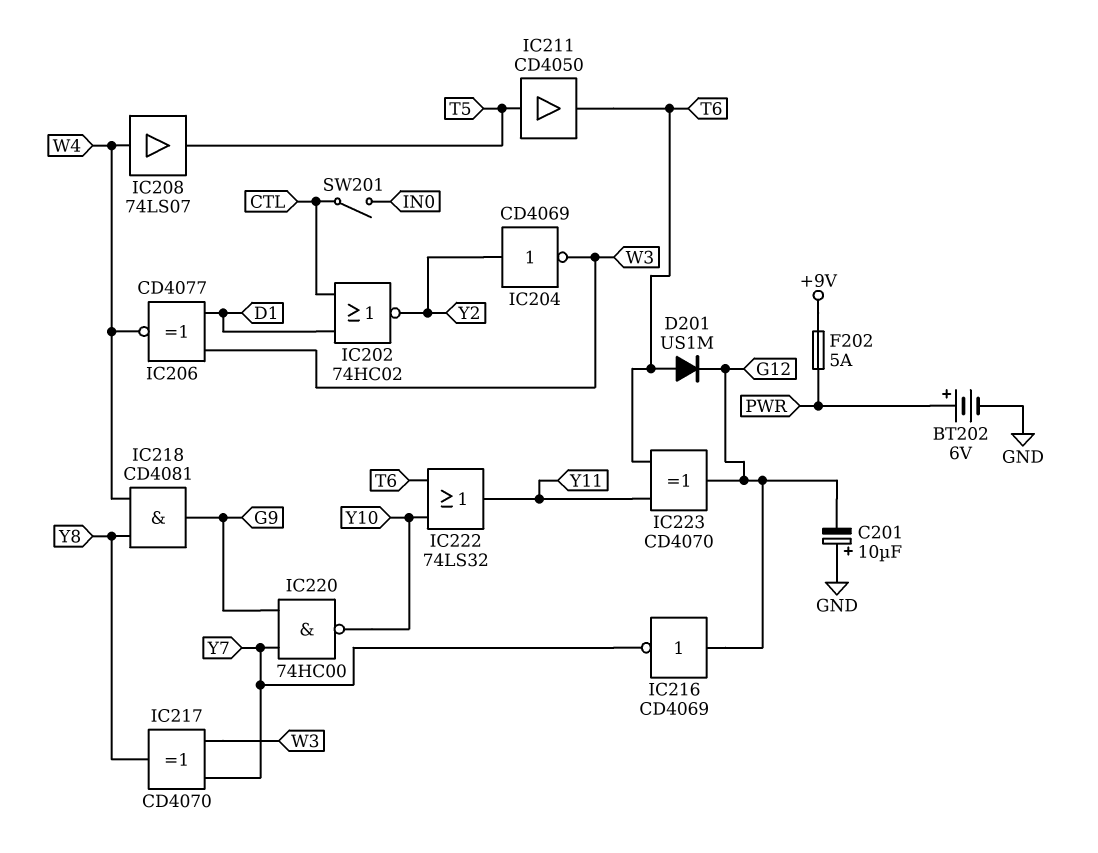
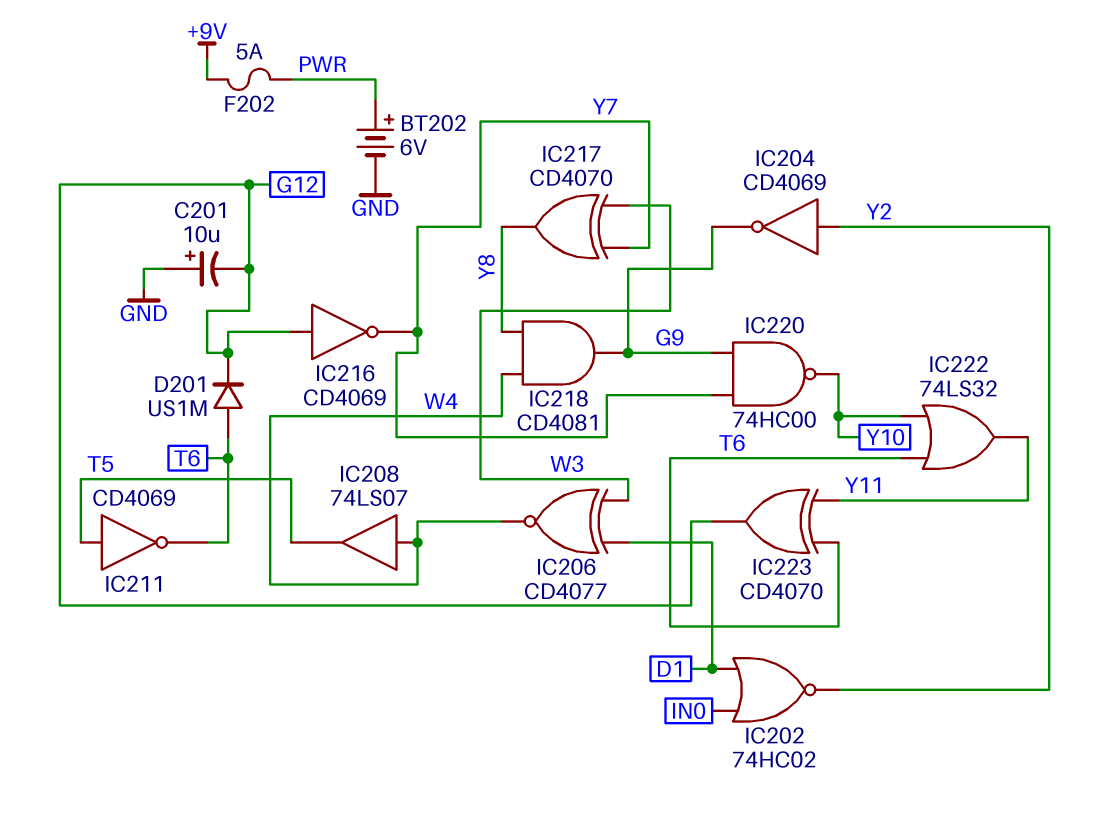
IC202: NOR 74HC02 (in CTL, in D1, out Y2) -> NOR 74HC02 (in D1, in IN0, out Y2)
IC204: NOT CD4069 (in Y2, out W3) -> NOT CD4069 (in Y2, out G9)
IC211: buffer CD4050 (in T5, out T6) -> NOT CD4069 (in T5, out T6)
SW201: switch (CTL, IN0) -> none

